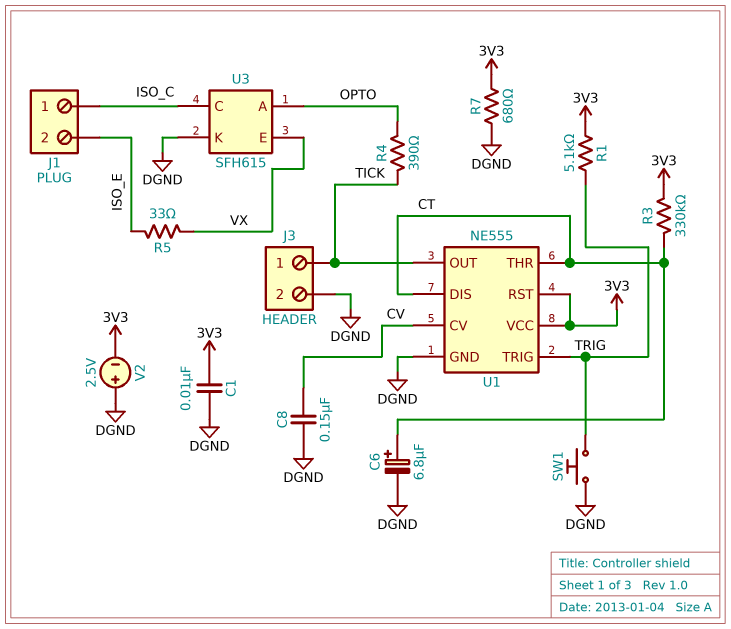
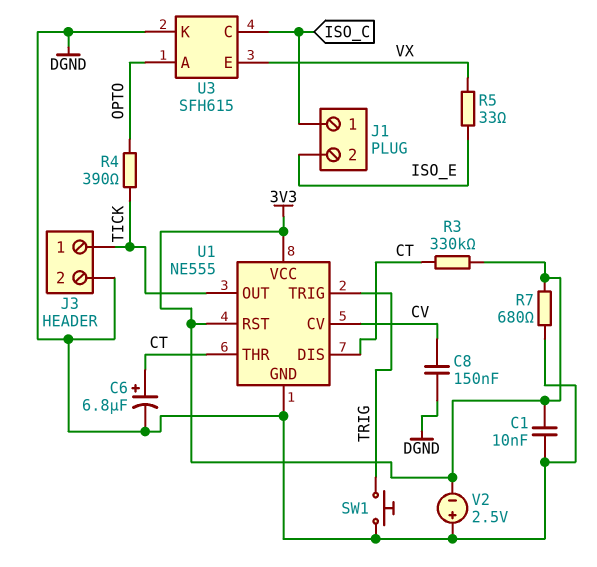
R1: 5.1k (3V3, TRIG) -> none

